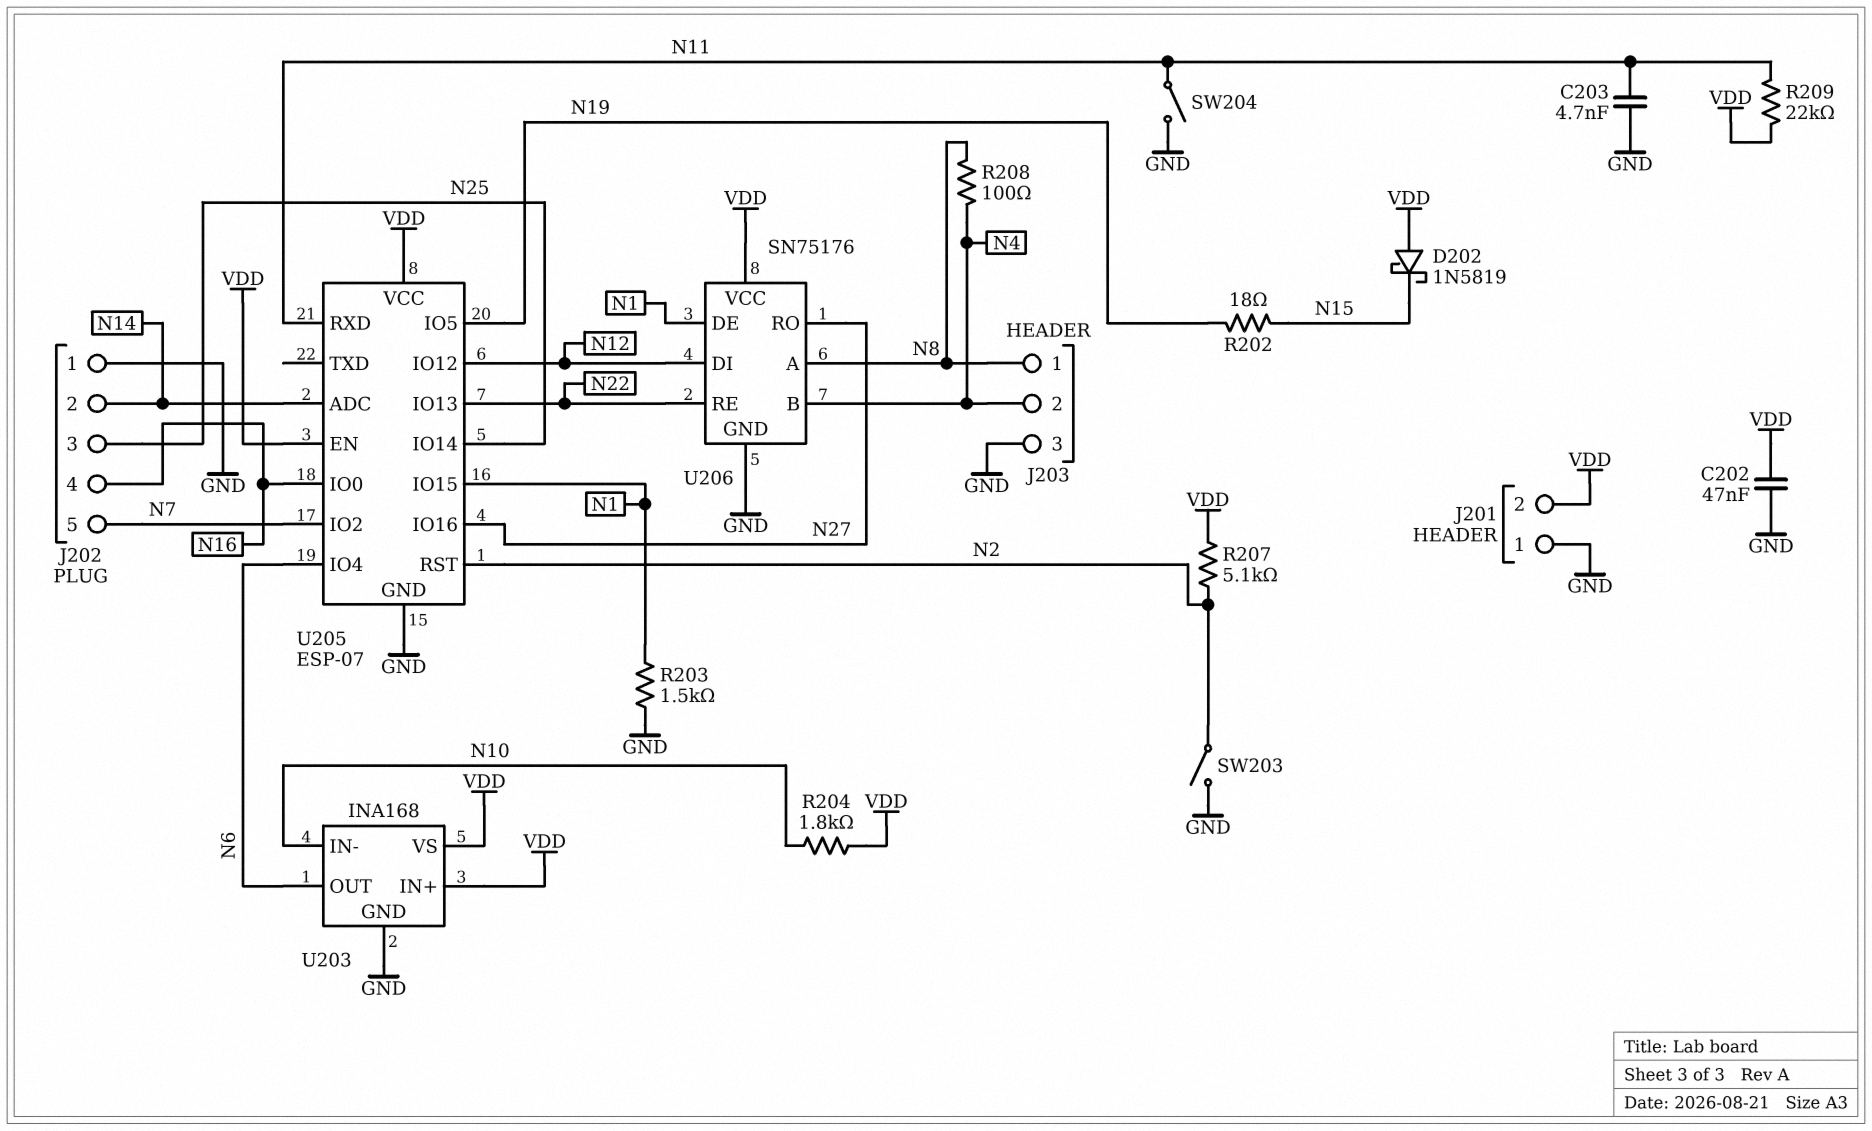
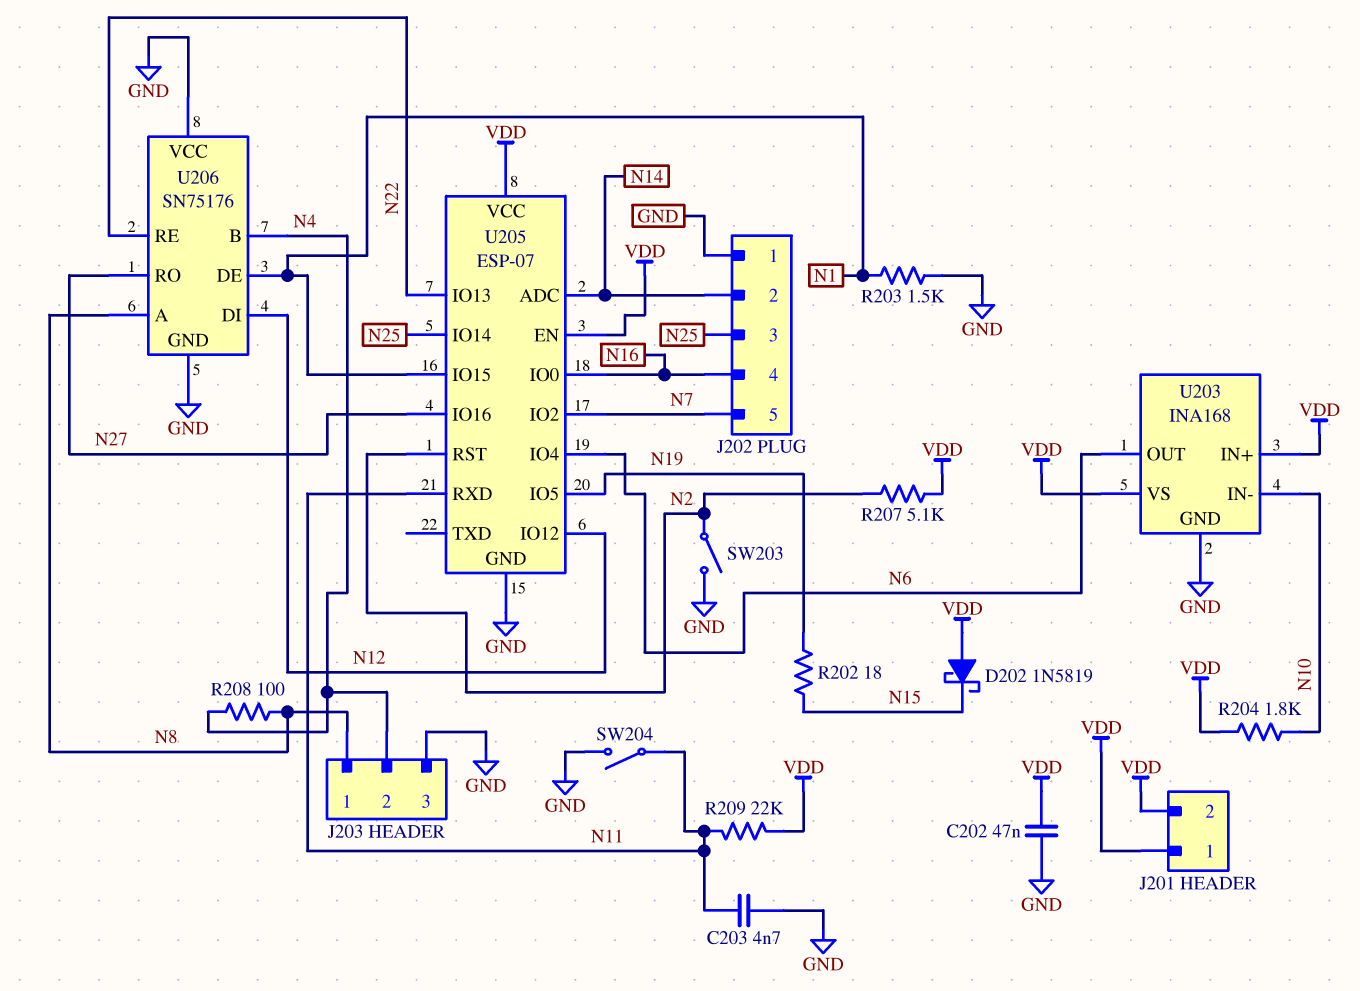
J201 pin 1: GND -> VDD
U206 pin VCC: VDD -> GND

